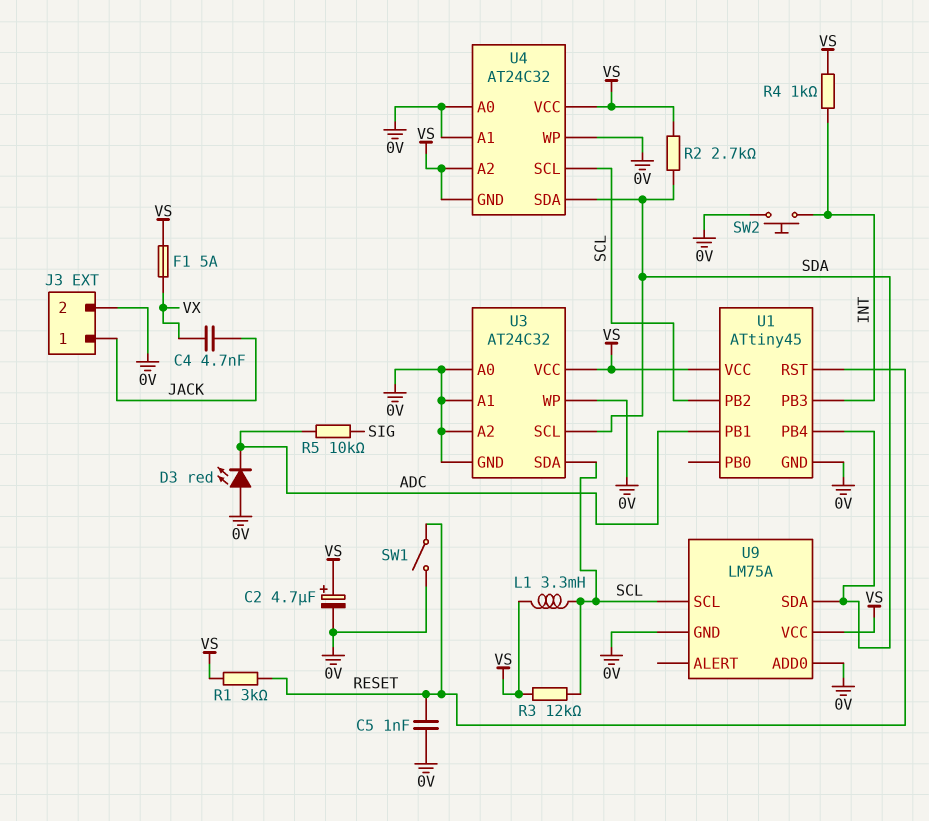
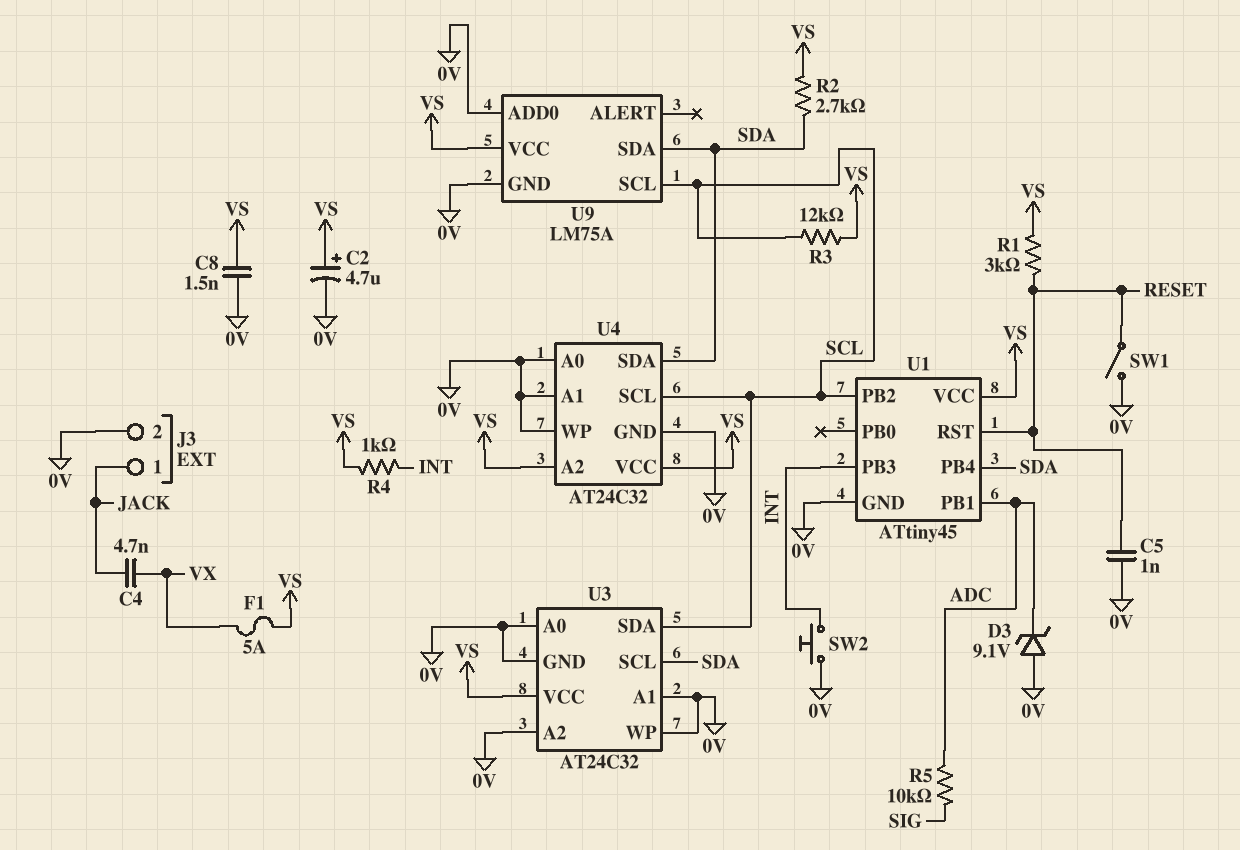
C8: none -> 1.5nF (0V, VS)
D3: LED red (A 0V, K ADC) -> zener 9.1V (A 0V, K ADC)
L1: 3.3mH (SCL, VS) -> none
U4 pin GND: VS -> 0V

